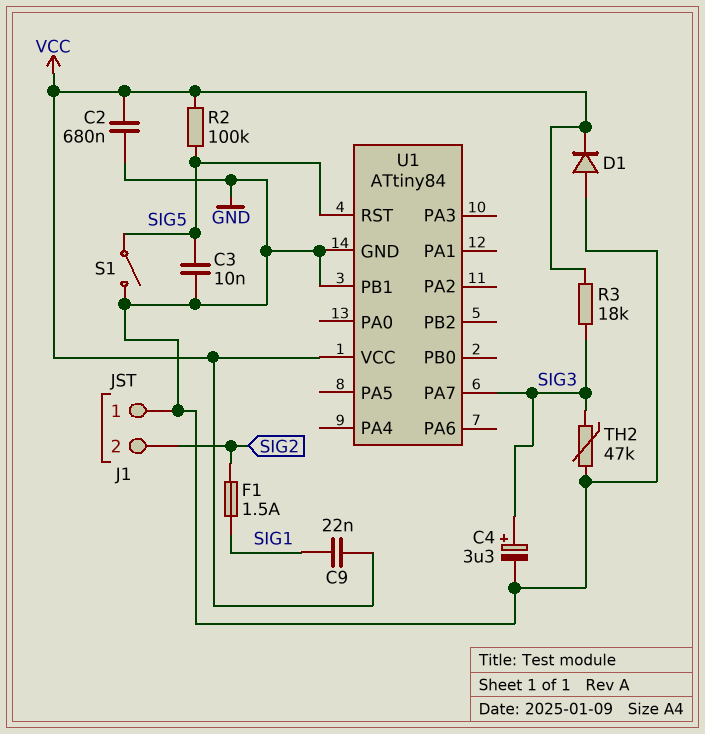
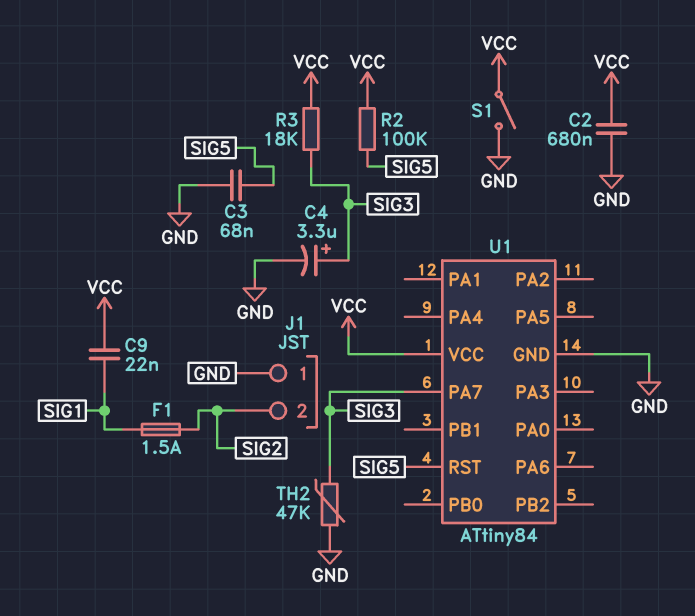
C3: 10nF (GND, SIG5) -> 68nF (GND, SIG5)
D1: diode (A GND, K VCC) -> none
S1: switch (GND, SIG5) -> switch (GND, VCC)
U1 pin PB1: GND -> none

